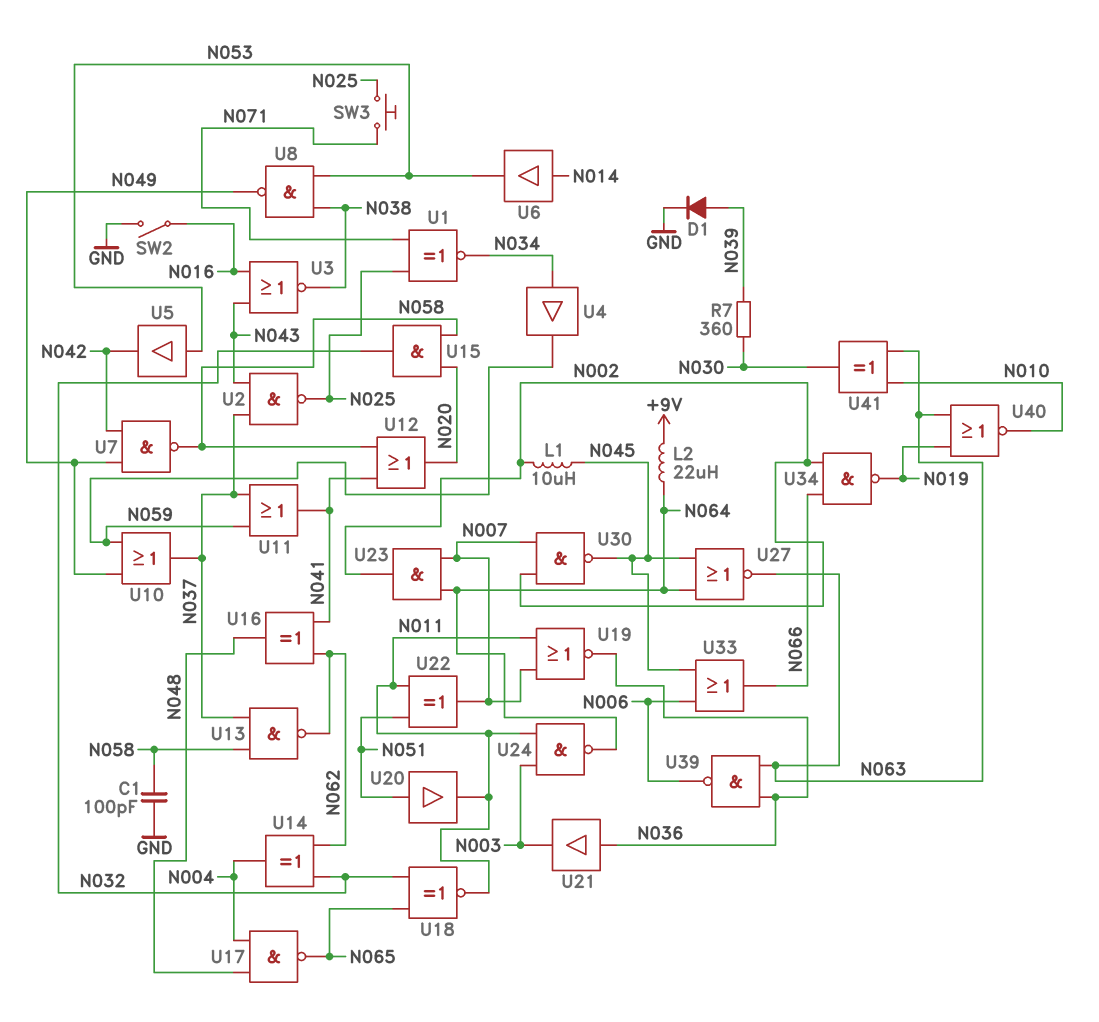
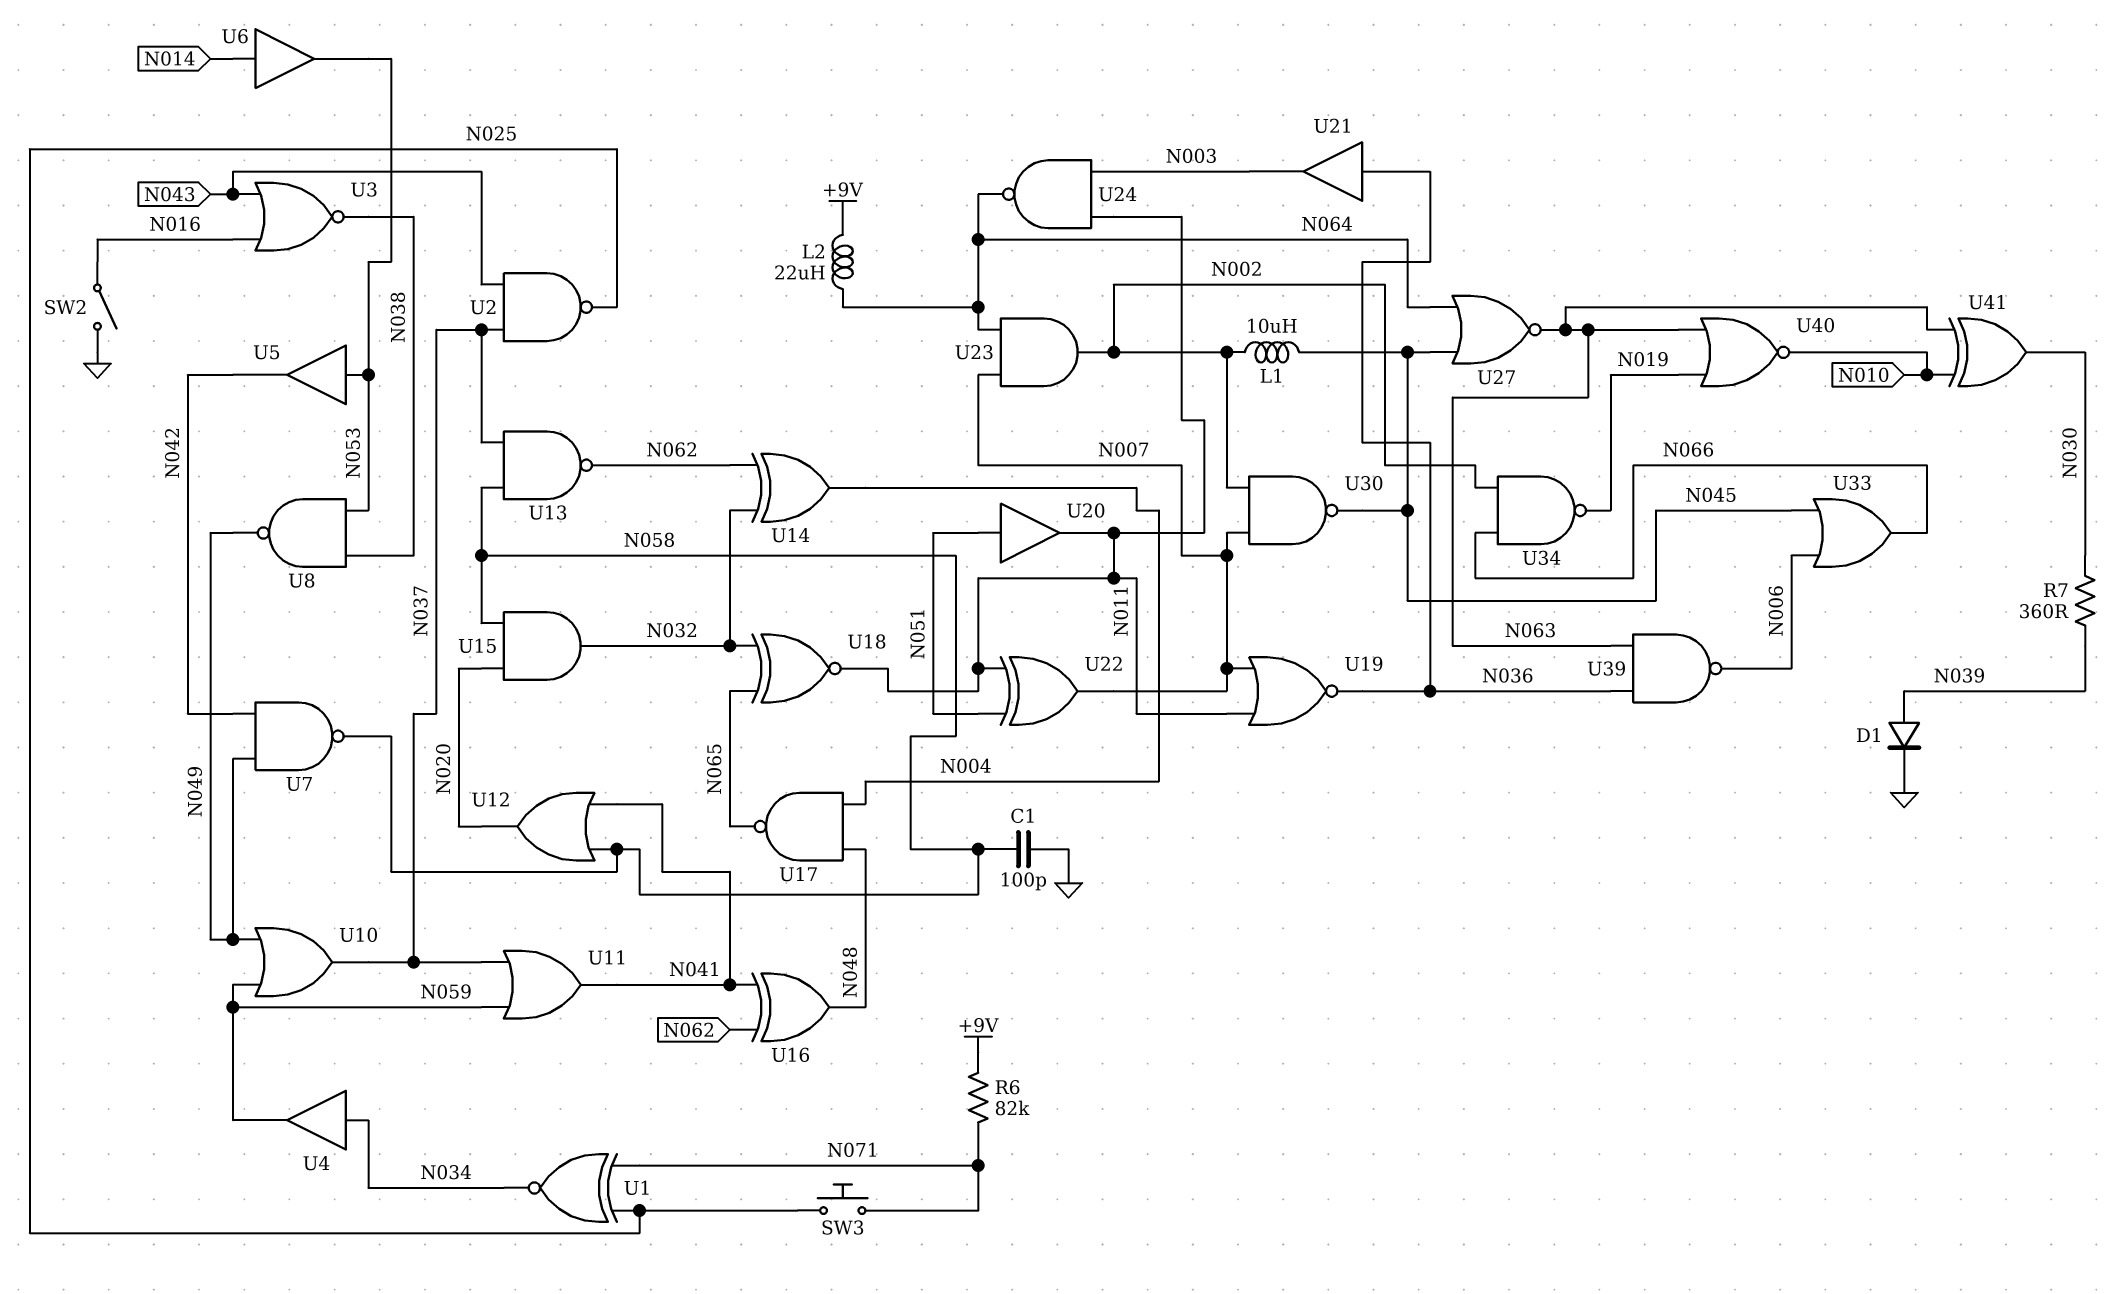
R6: none -> 82k (+9V, N071)

